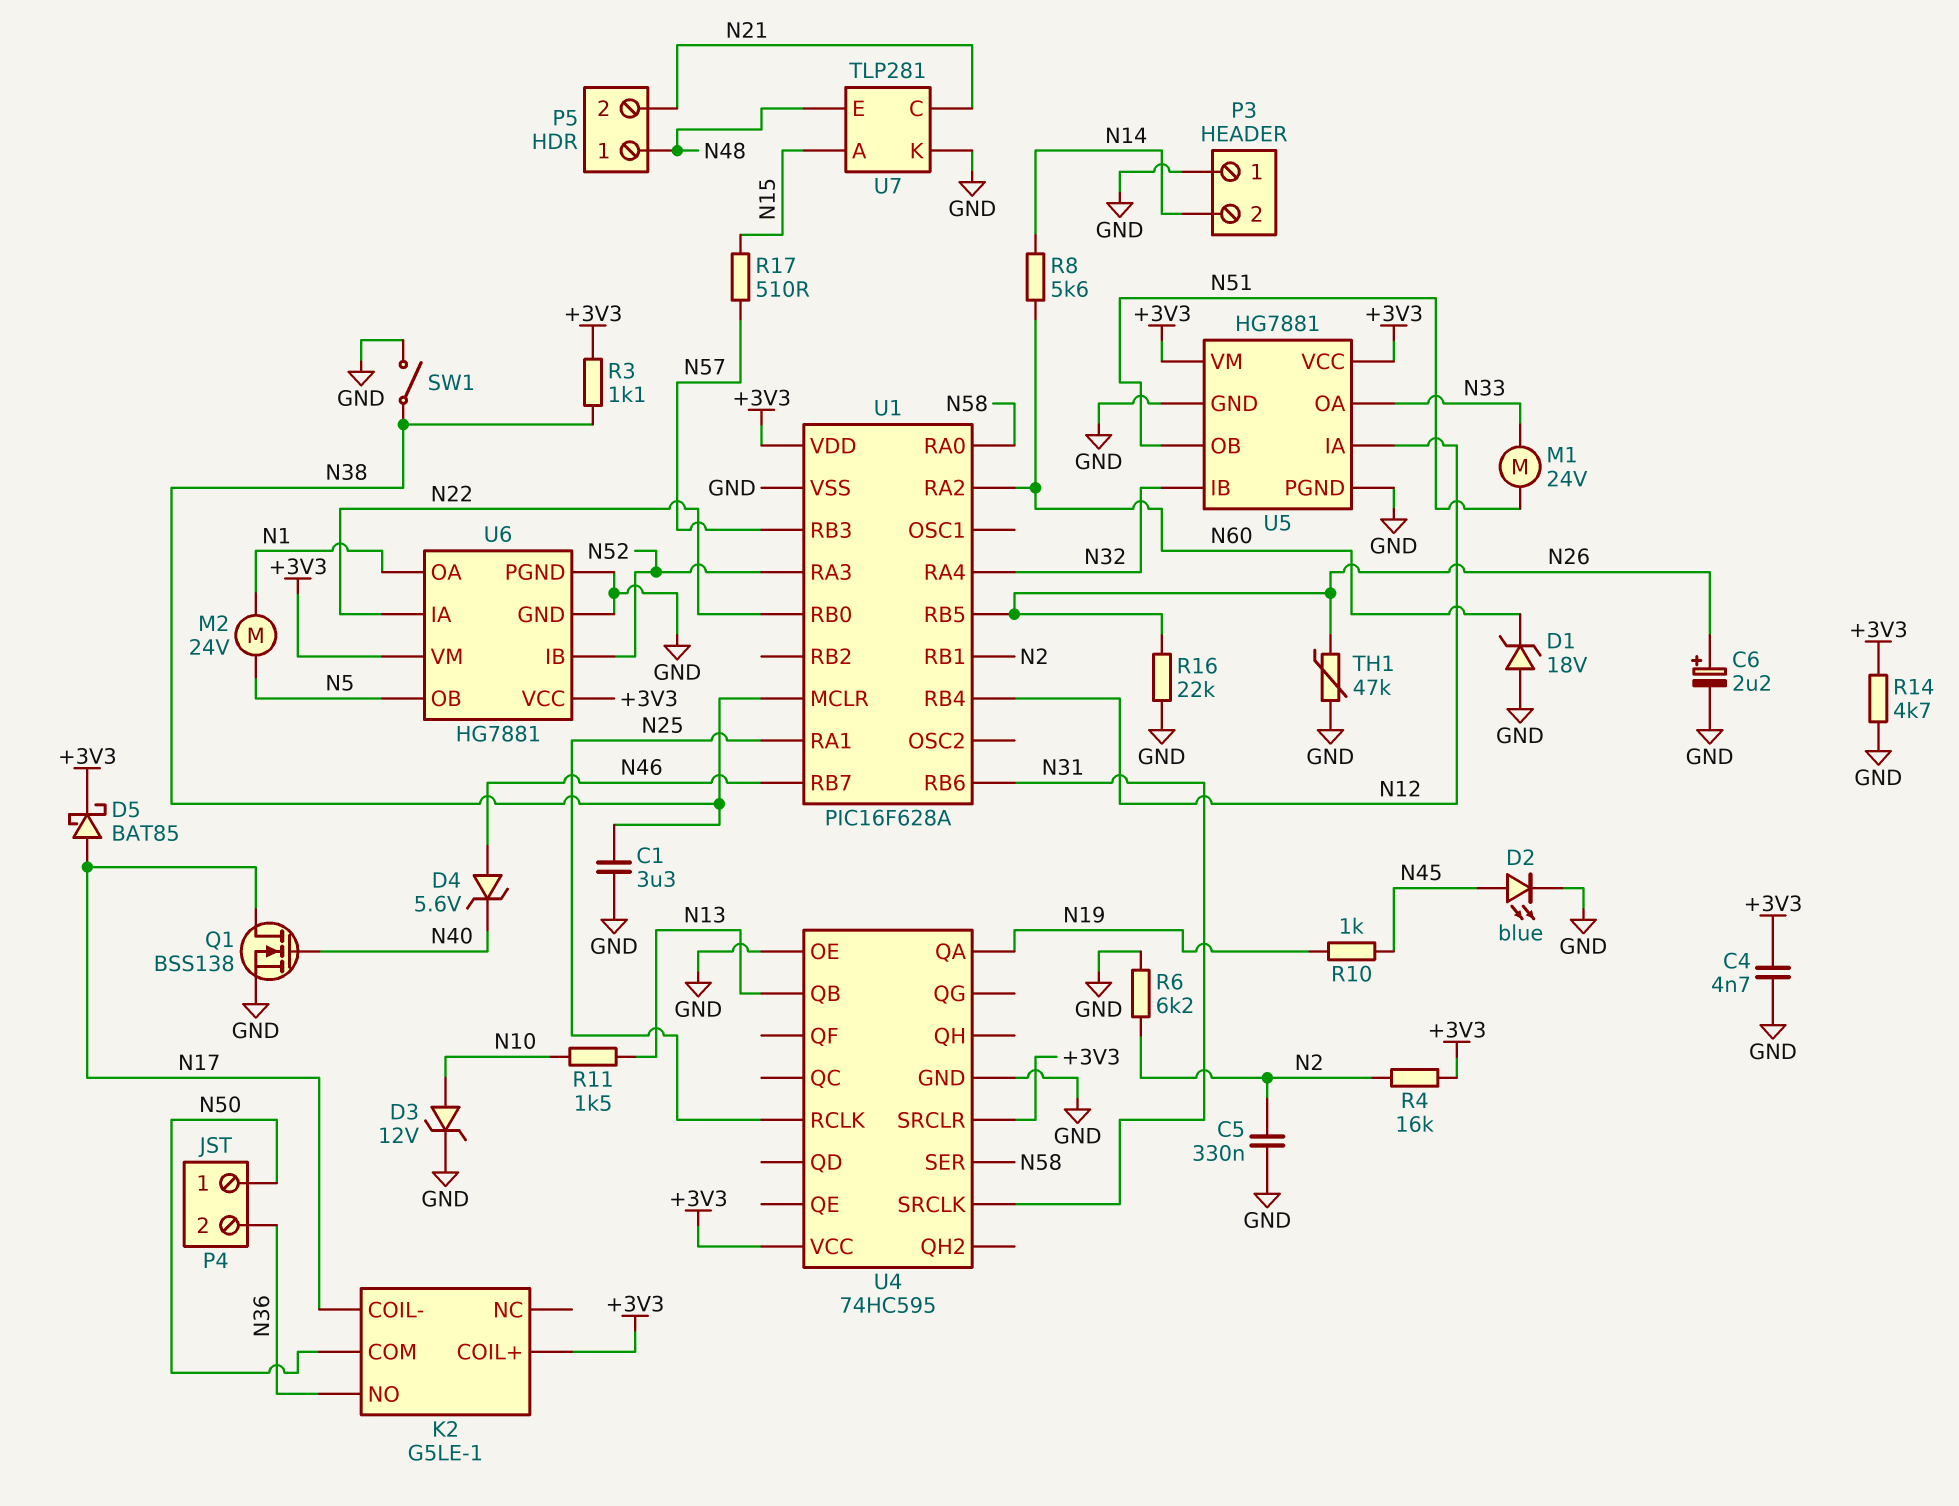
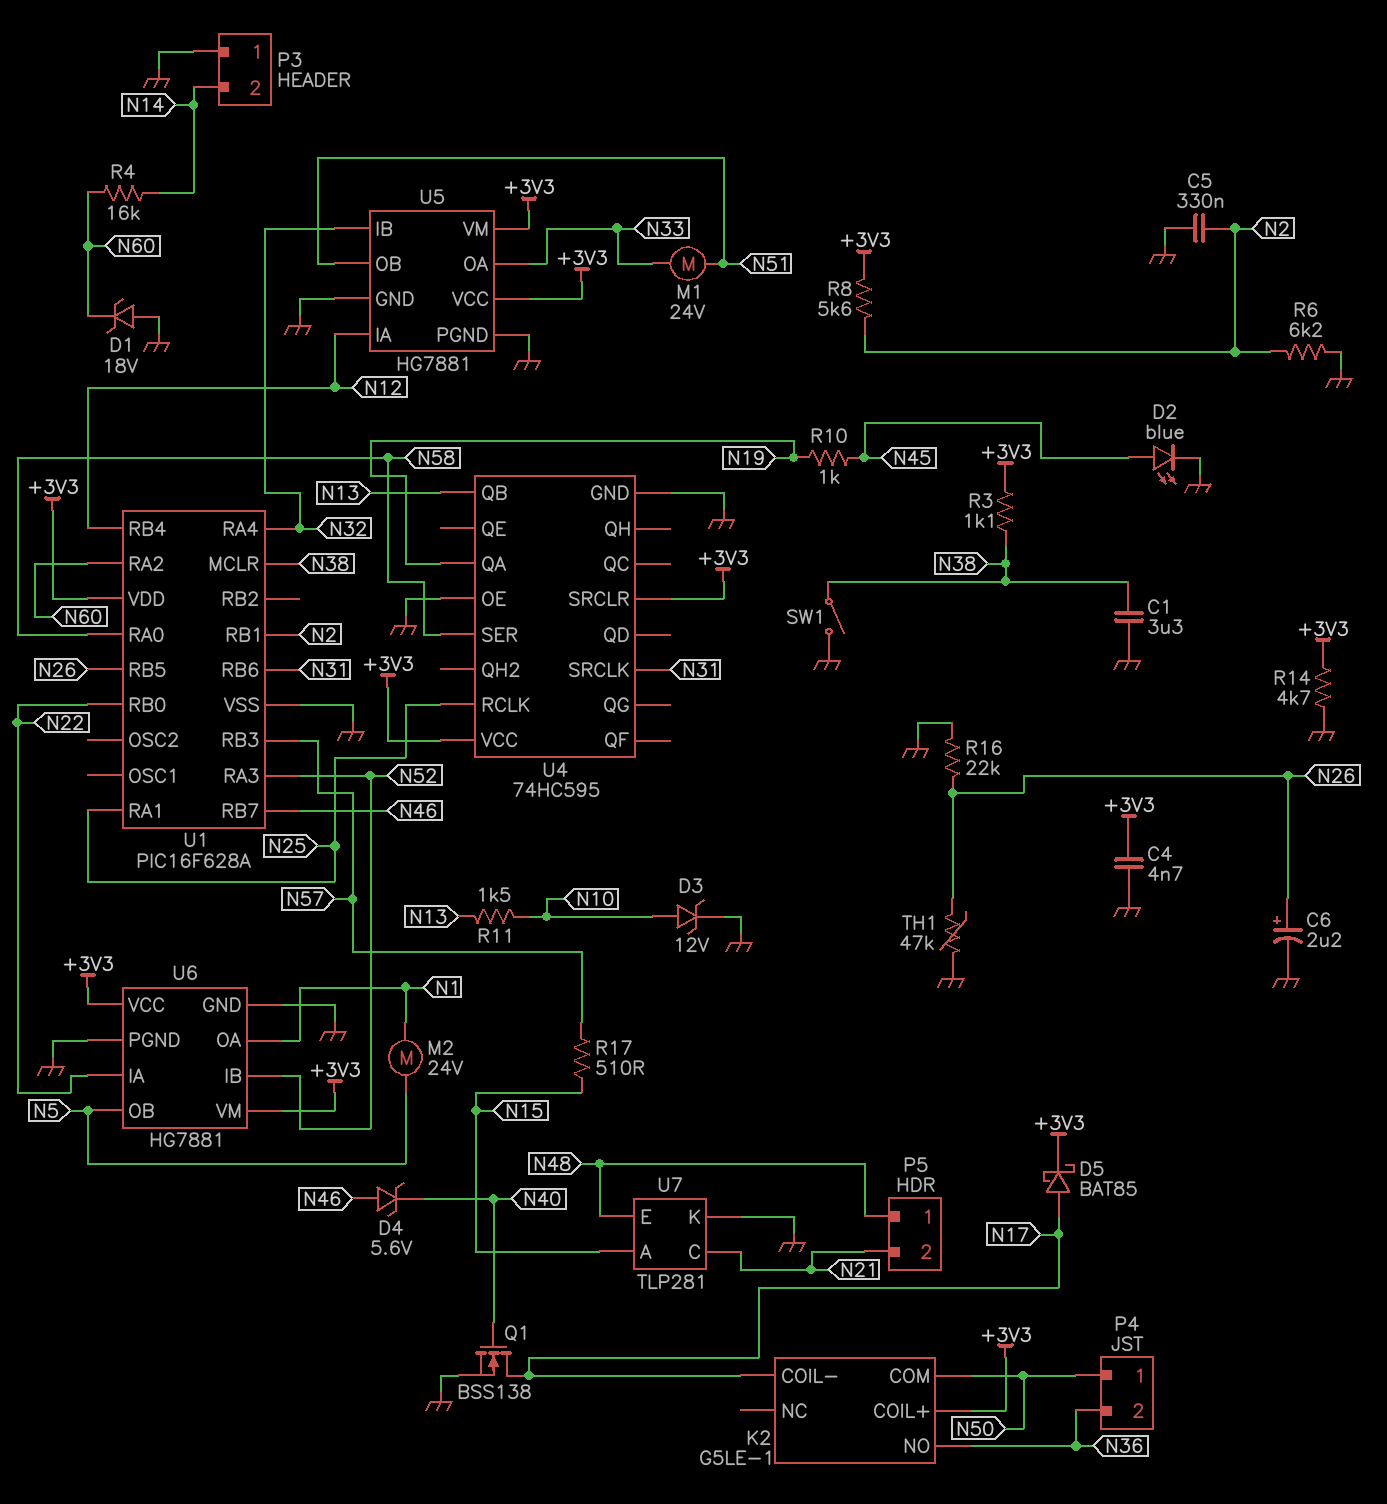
R4: 16k (+3V3, N2) -> 16k (N14, N60)
R8: 5.6k (N14, N60) -> 5.6k (+3V3, N2)

